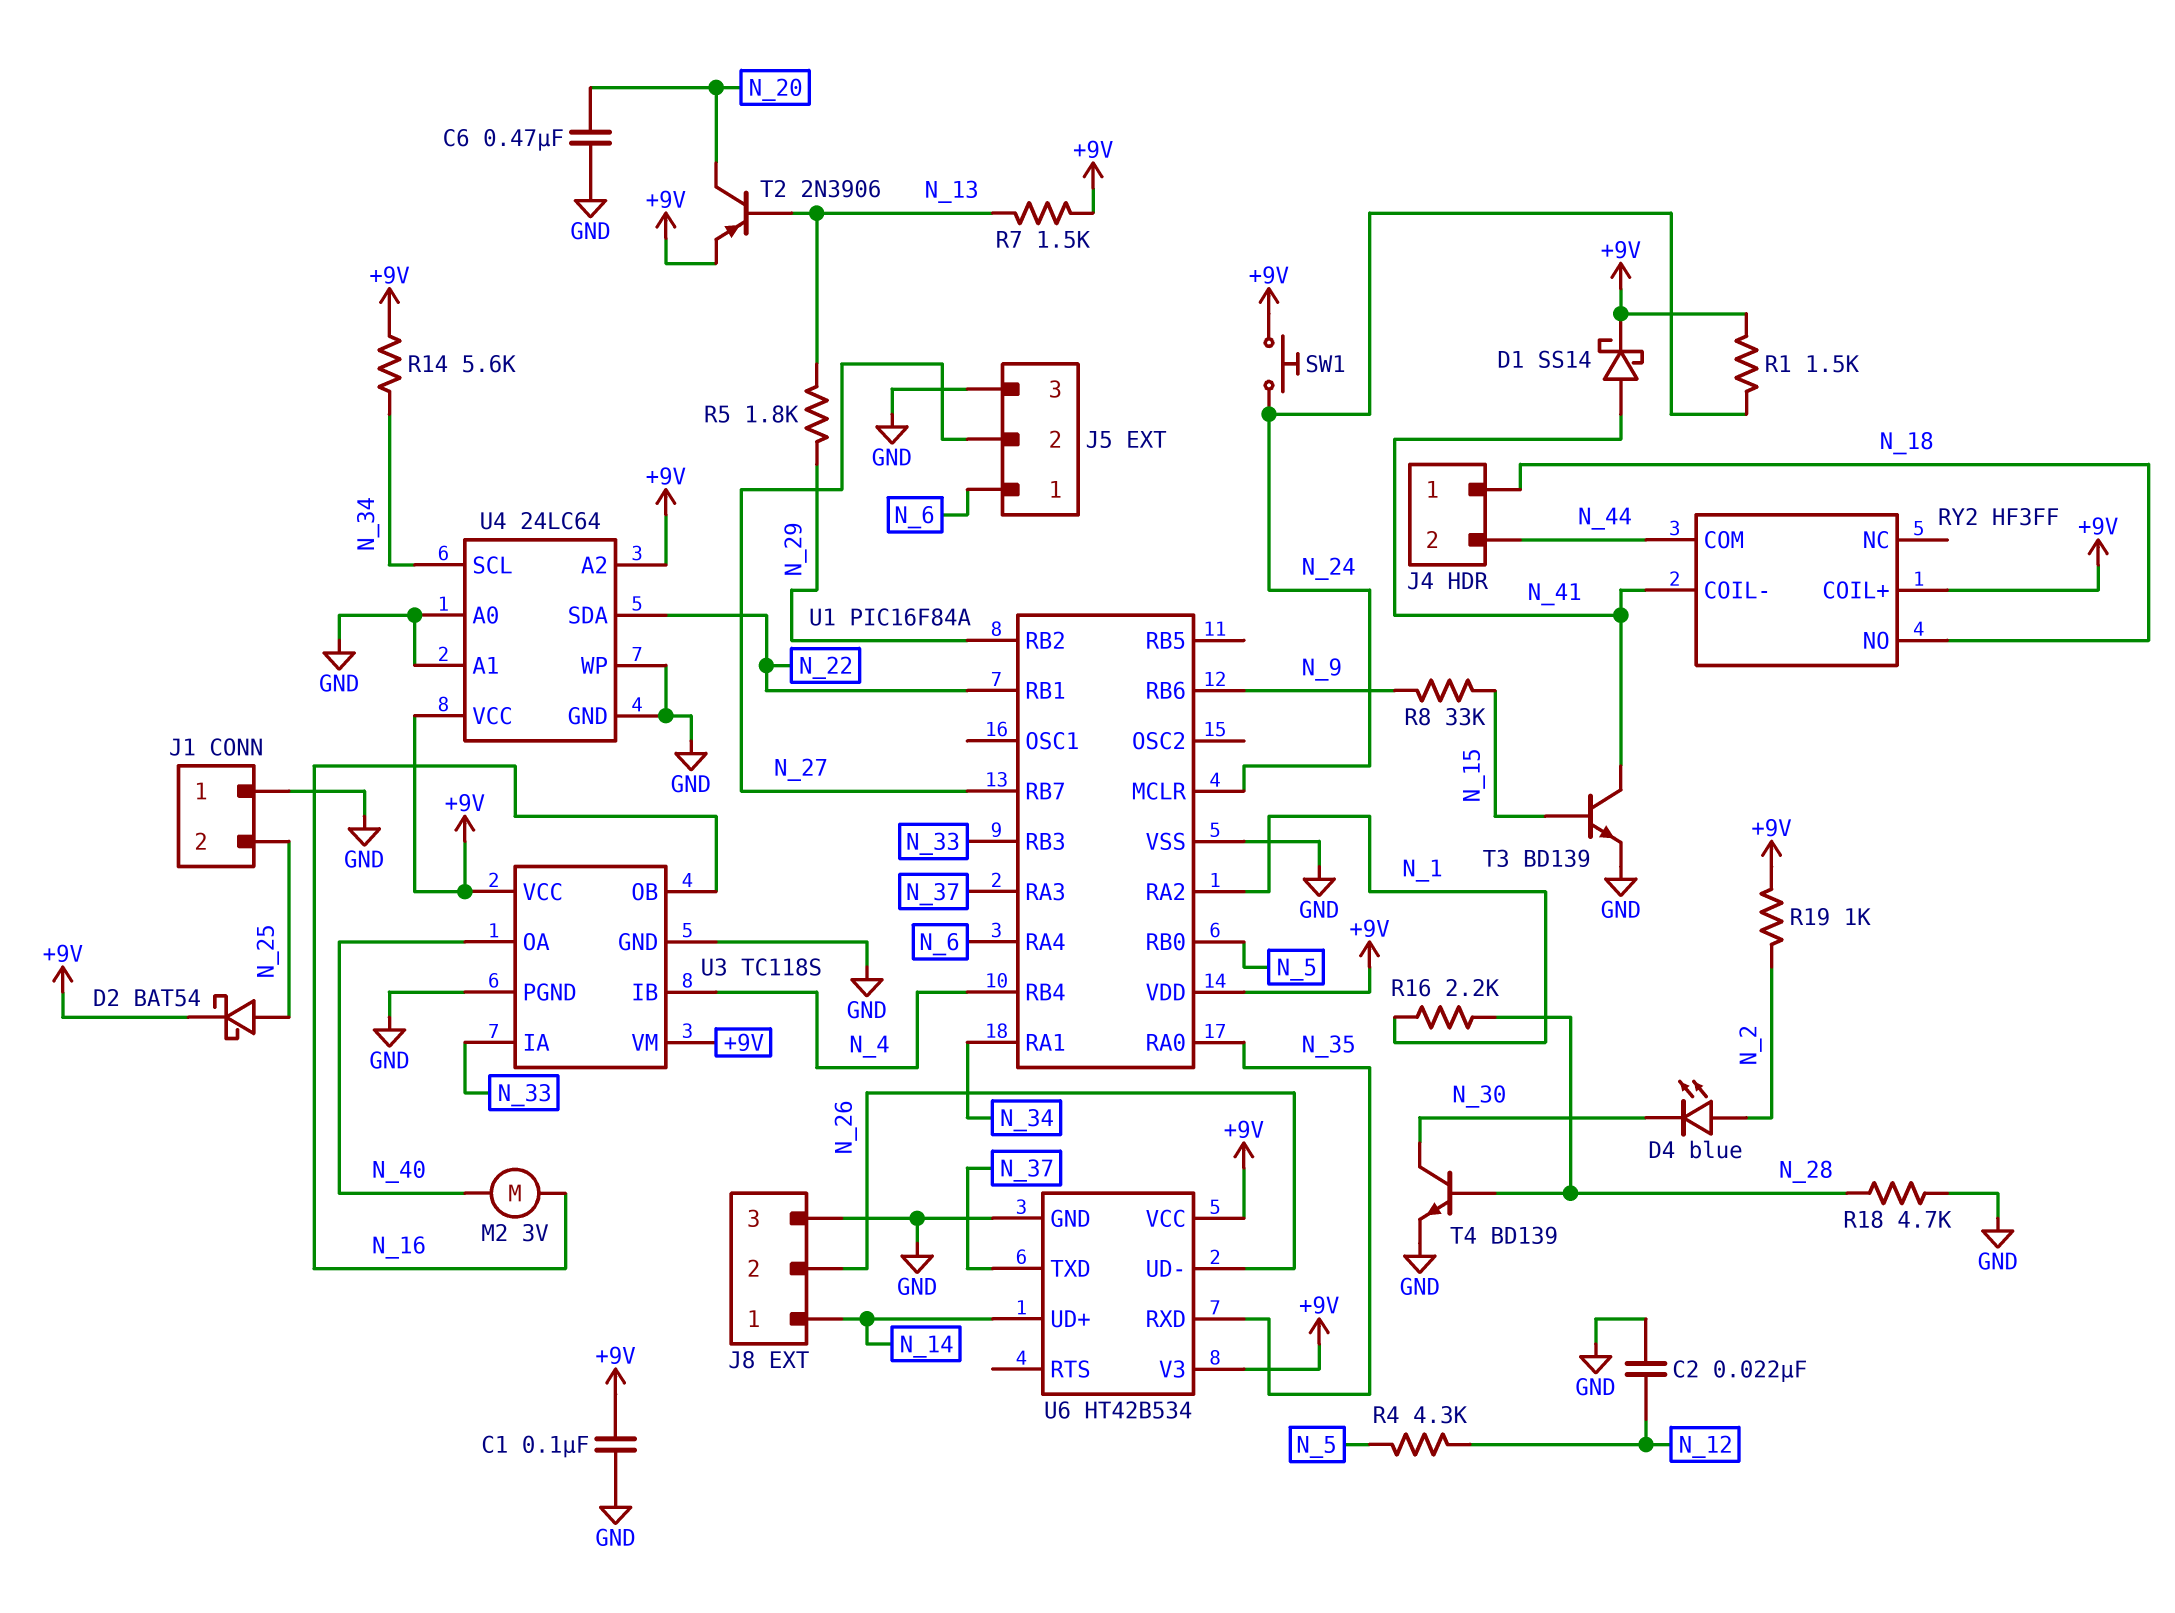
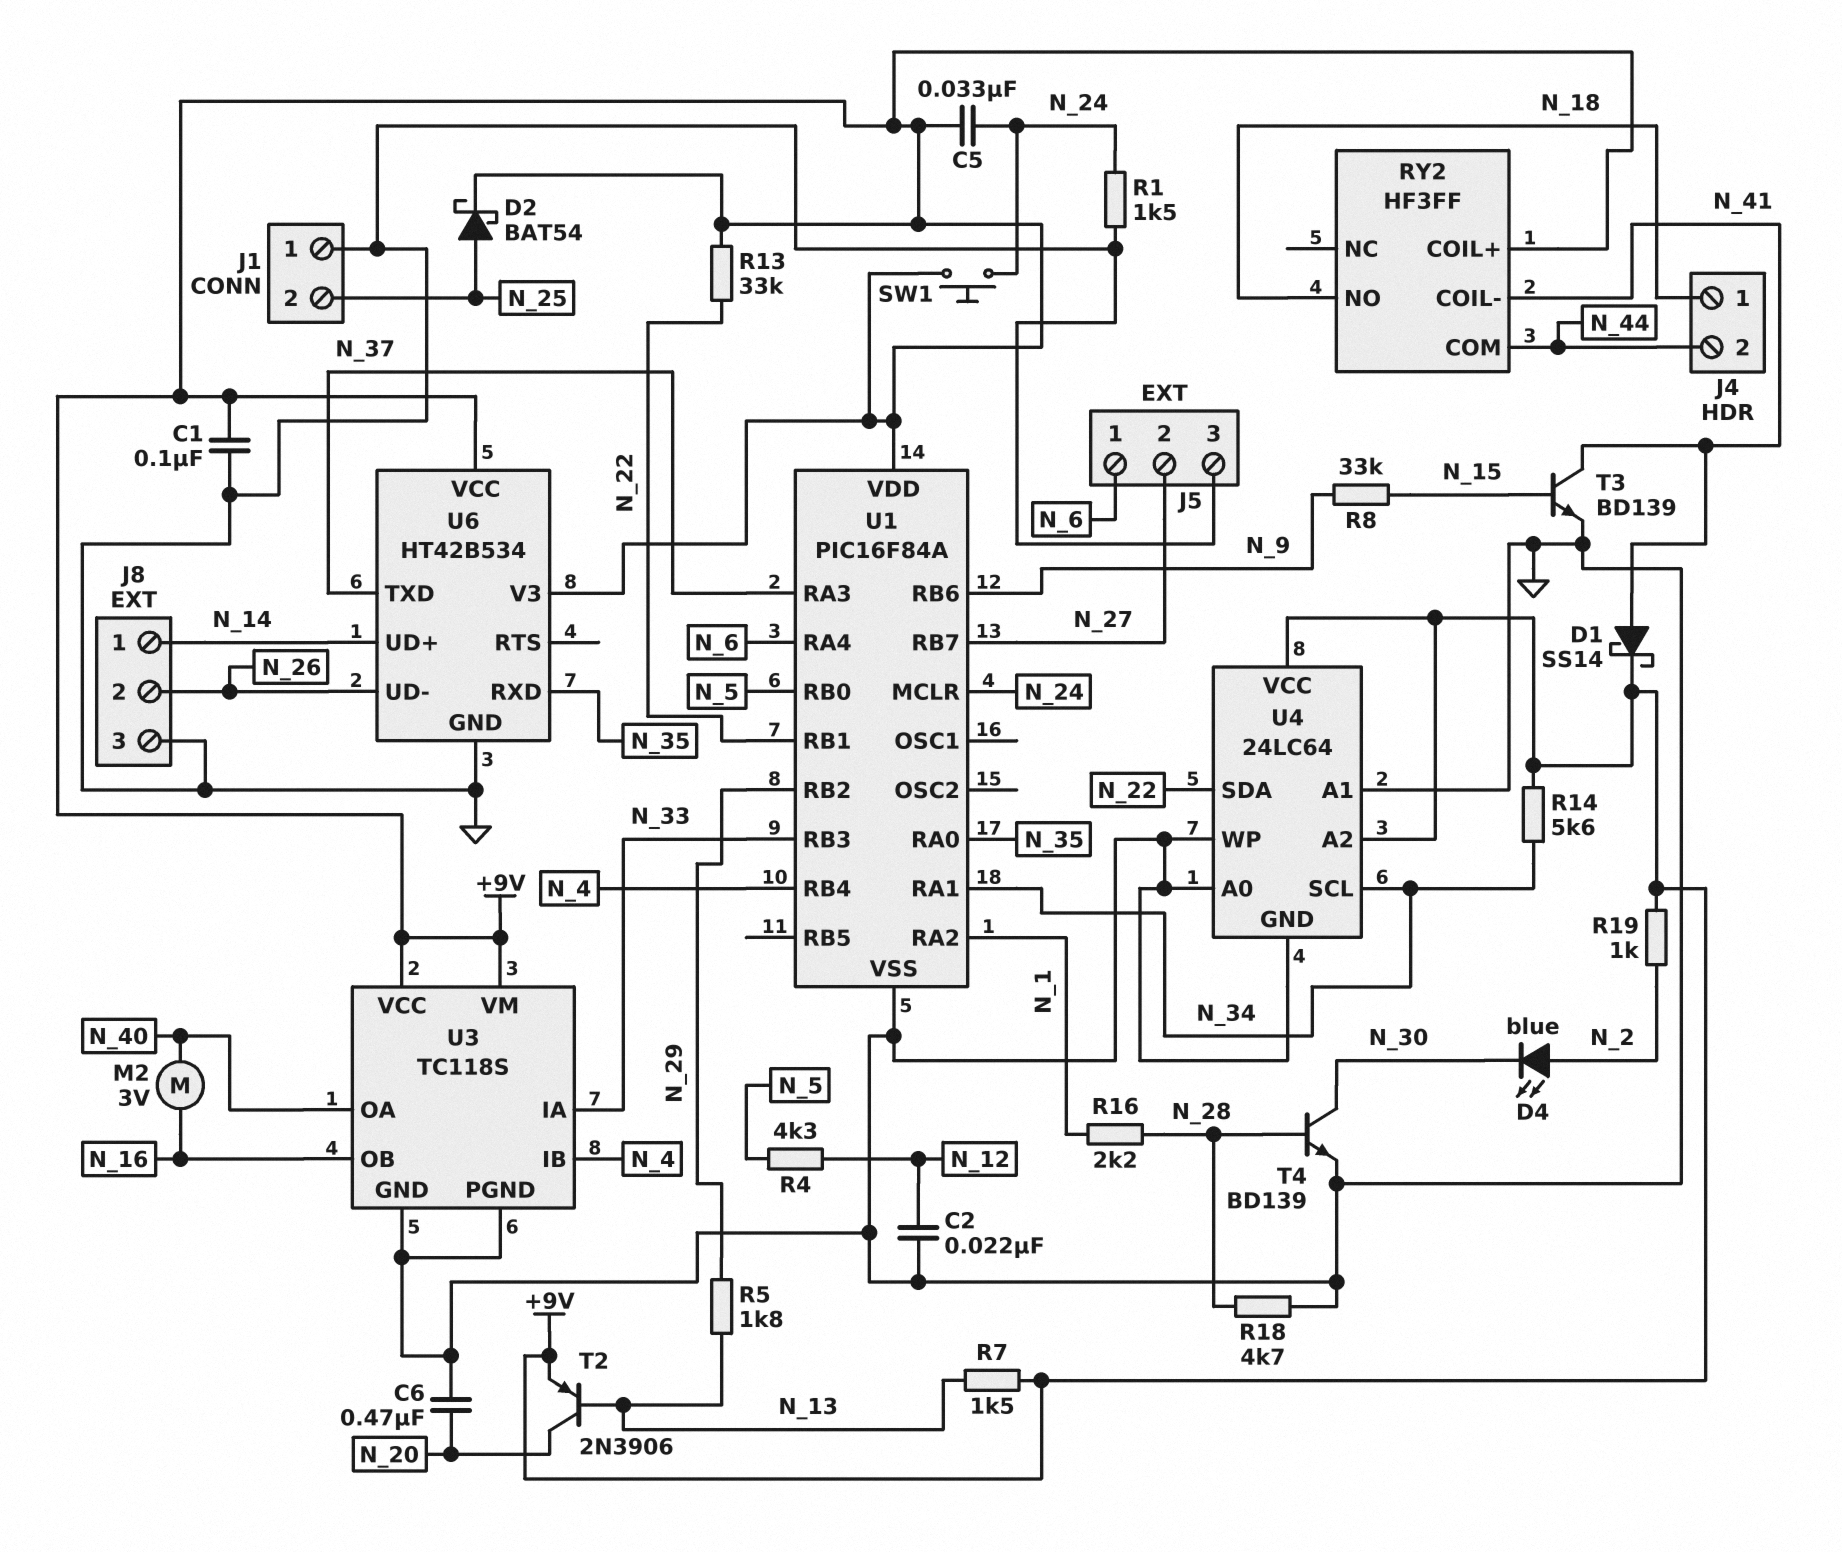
C5: none -> 33nF (+9V, N_24)
R1: 1.5k (+9V, N_24) -> 1.5k (GND, N_24)
R13: none -> 33k (+9V, N_22)

